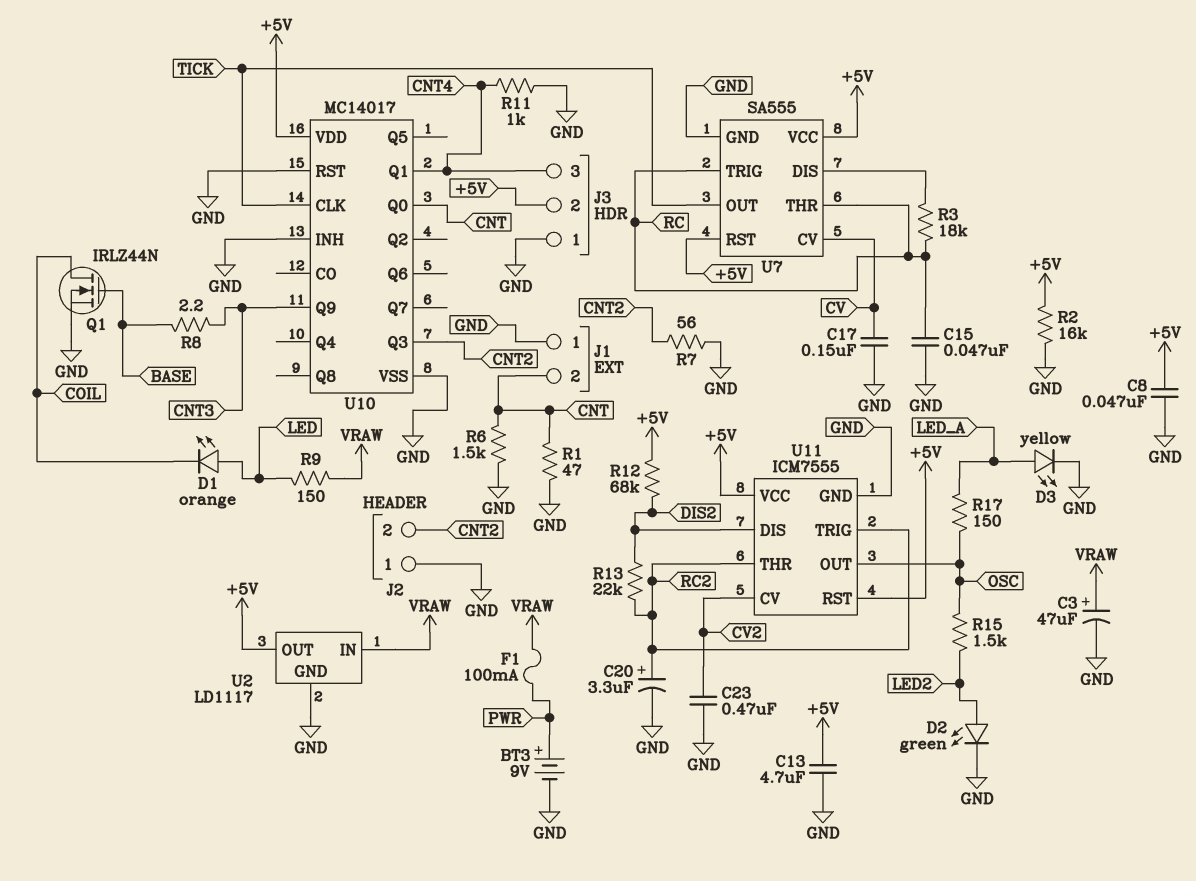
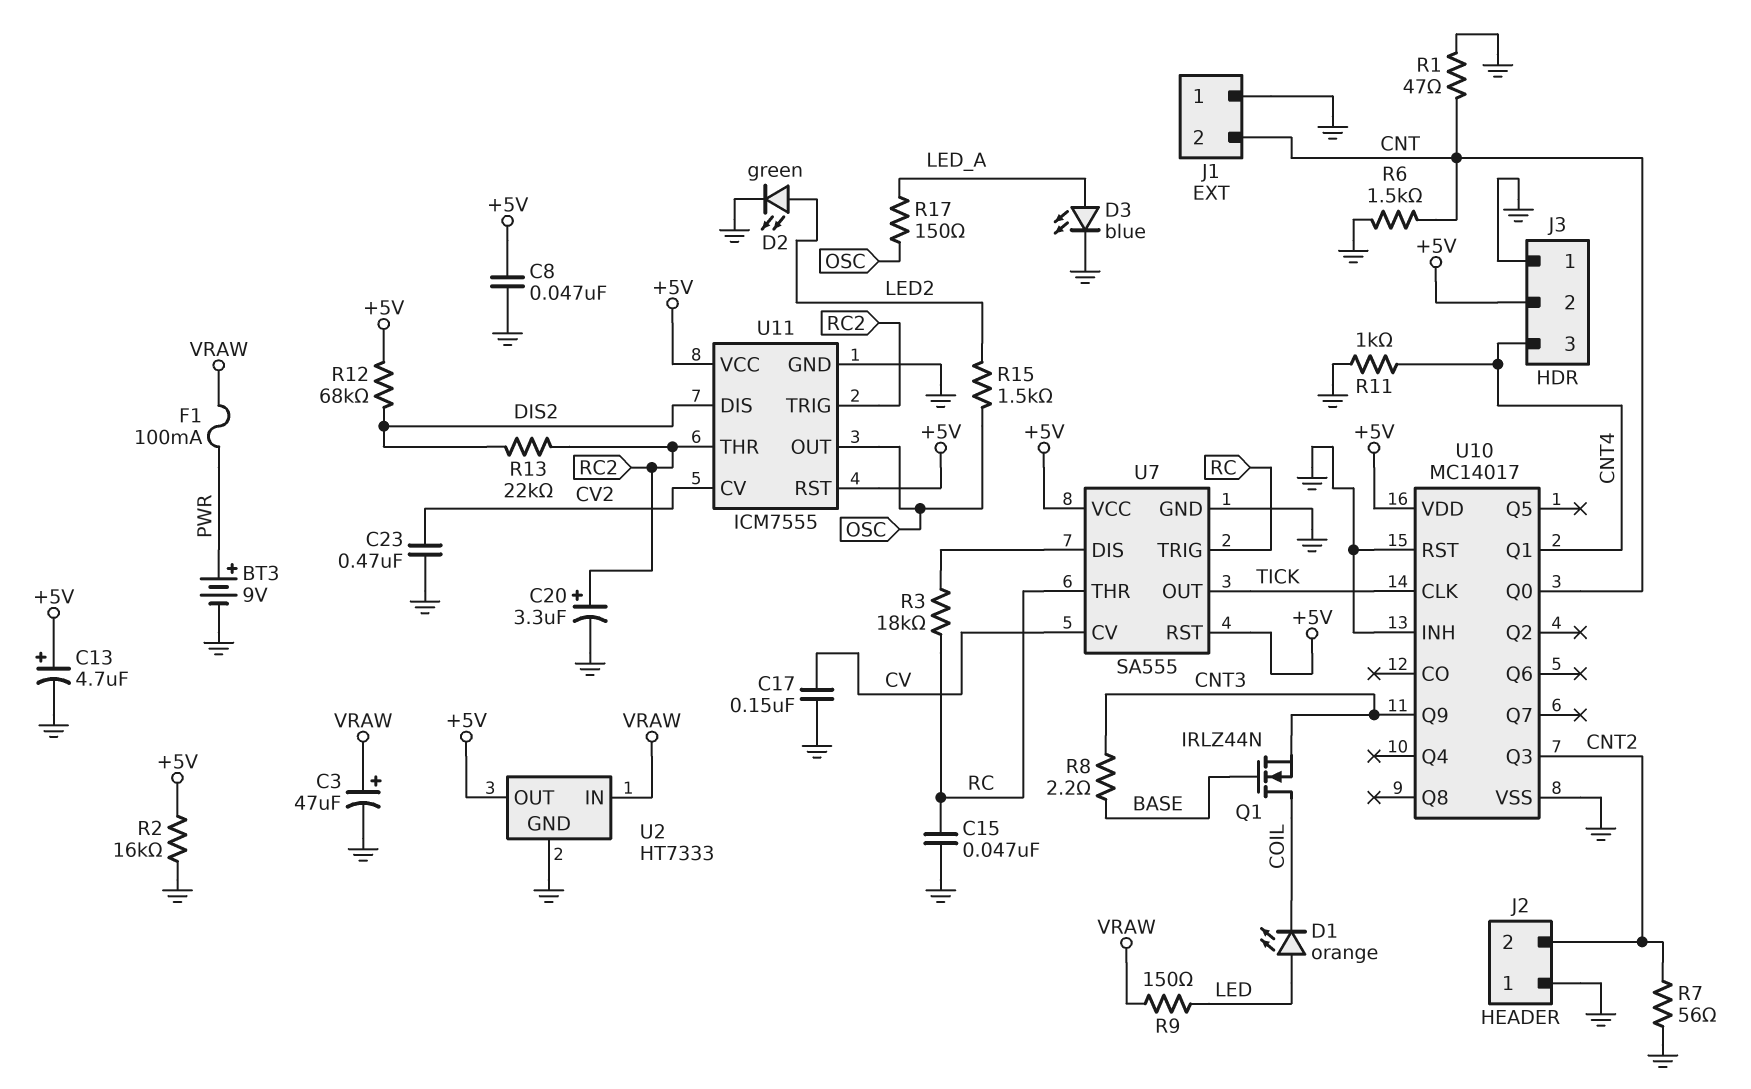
C13: 4.7uF (+5V, GND) -> 4.7uF (plus +5V, minus GND)
D3: LED yellow (A LED_A, K GND) -> LED blue (A LED_A, K GND)
Q1: NMOS IRLZ44N (G BASE, D COIL, S GND) -> NMOS IRLZ44N (G BASE, D COIL, S CNT3)
U2: LD1117 -> HT7333

